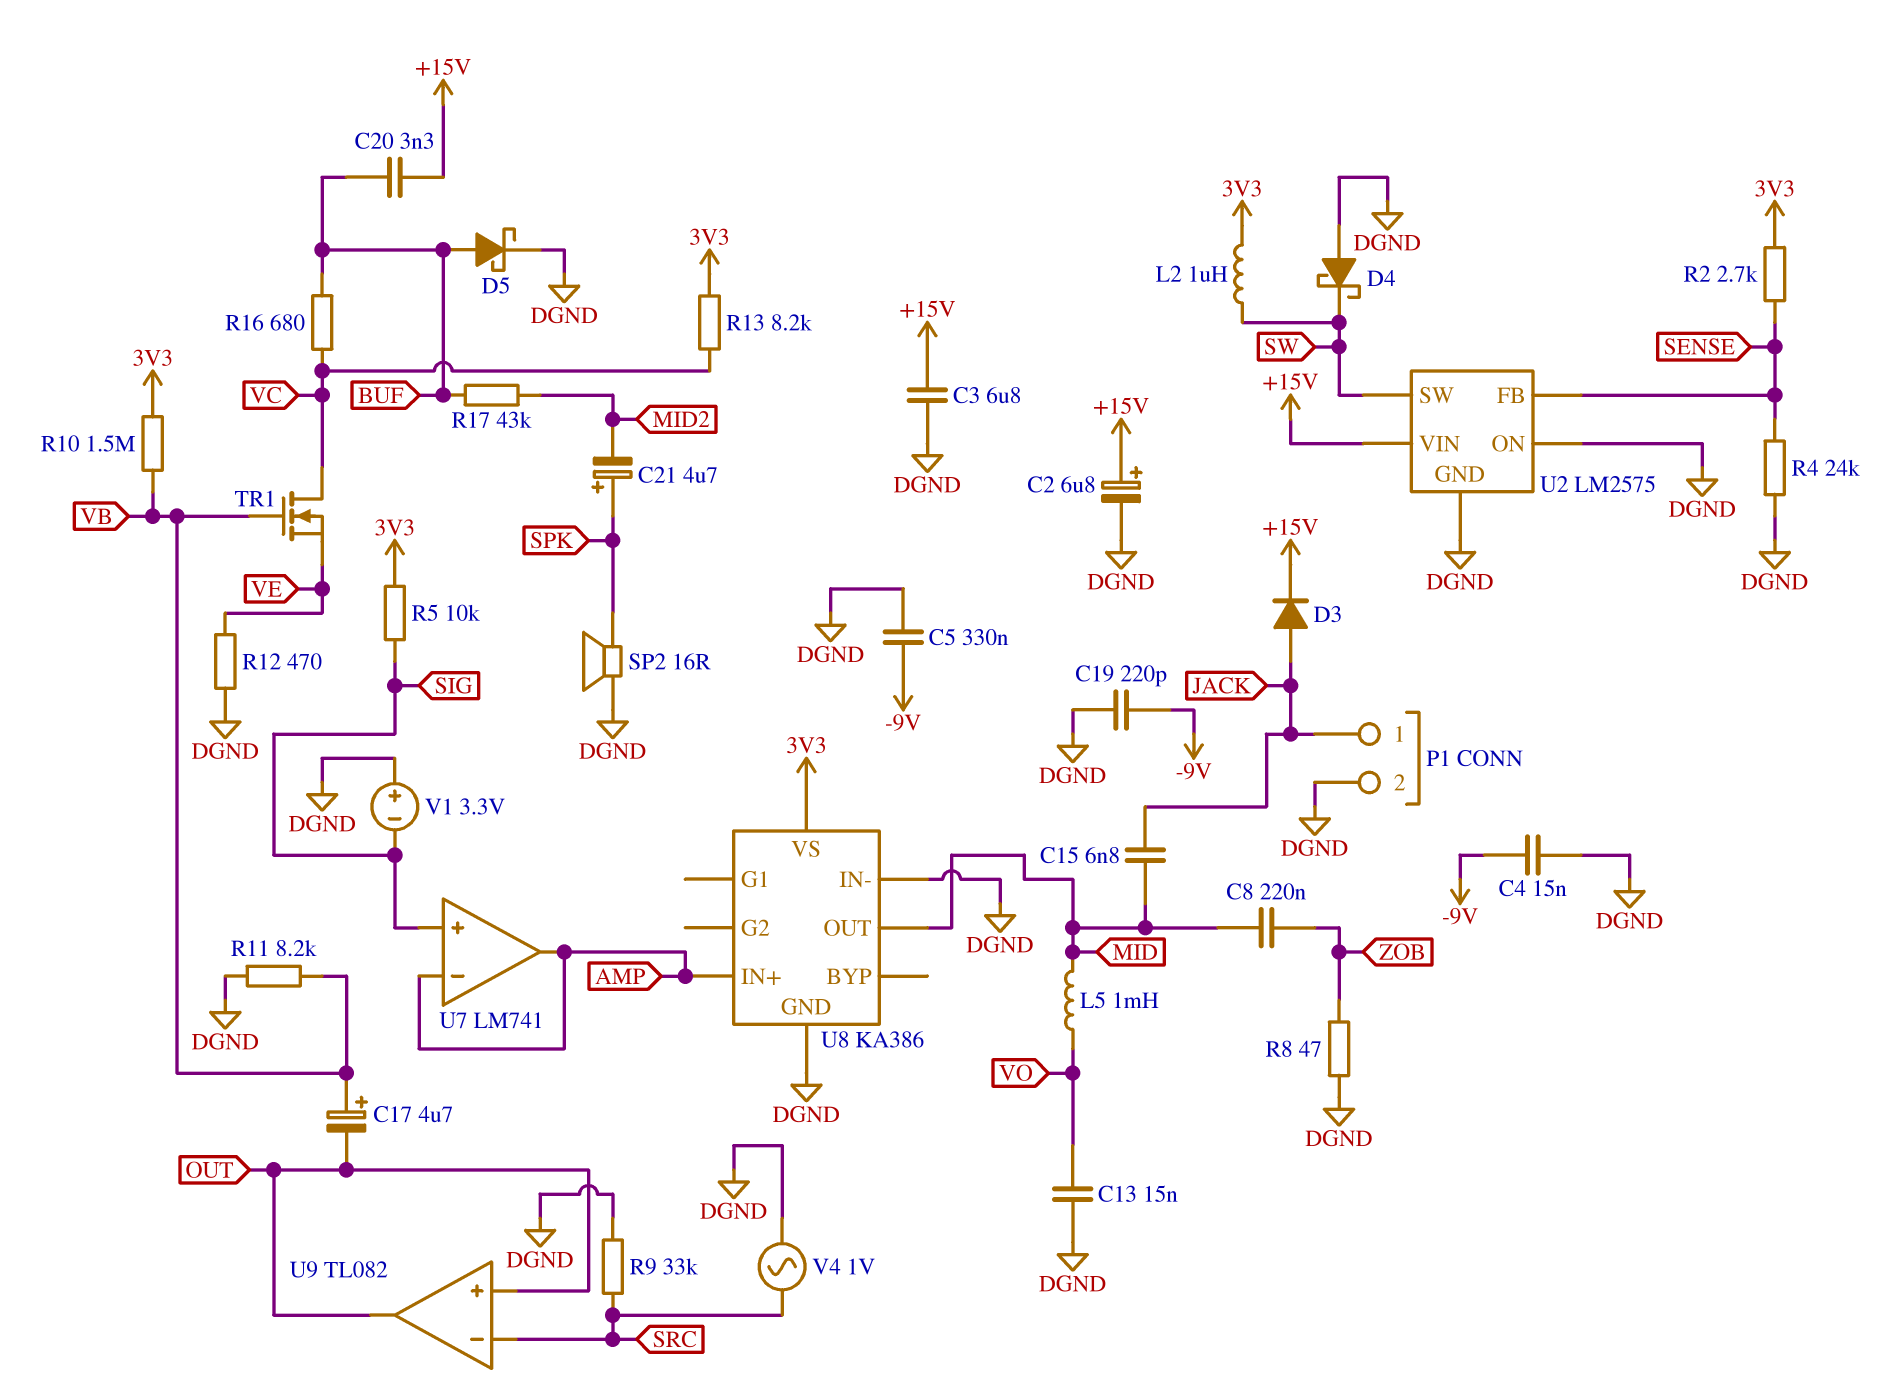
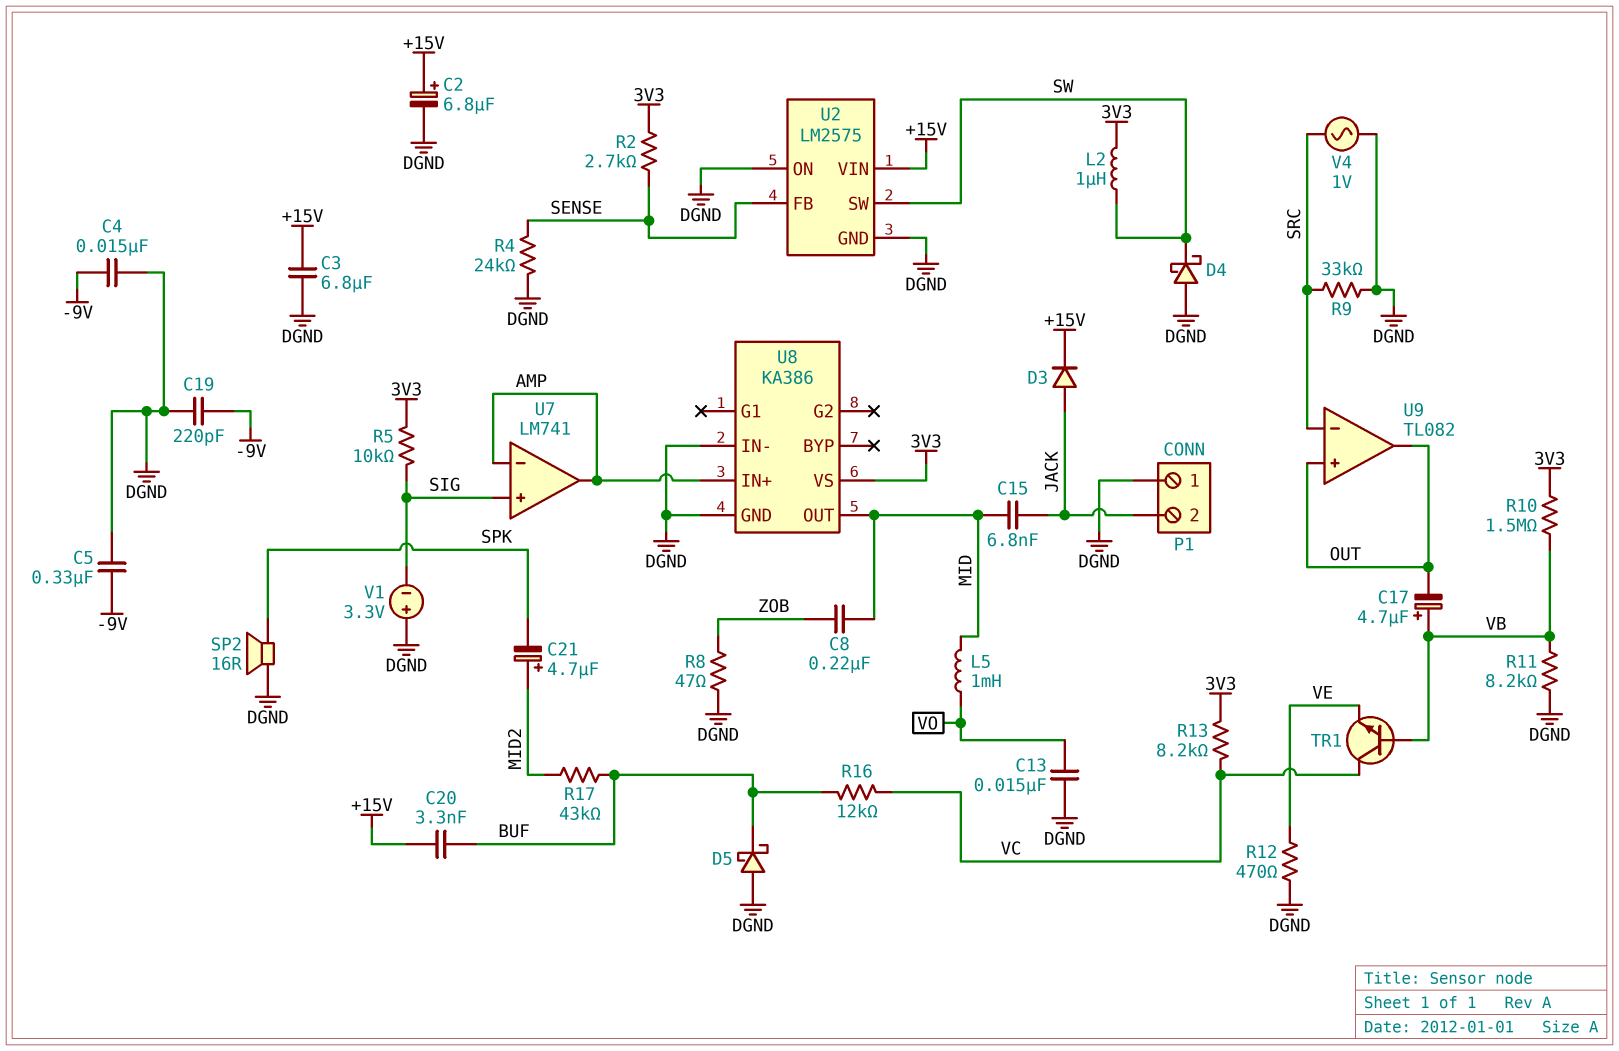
C21: 4.7uF (plus SPK, minus MID2) -> 4.7uF (plus MID2, minus SPK)
D5: schottky (A BUF, K DGND) -> schottky (A DGND, K BUF)
P1 pin 1: JACK -> DGND
P1 pin 2: DGND -> JACK
R16: 680 (BUF, VC) -> 12k (BUF, VC)
TR1: NMOS (G VB, D VC, S VE) -> NPN (B VB, C VC, E VE)

